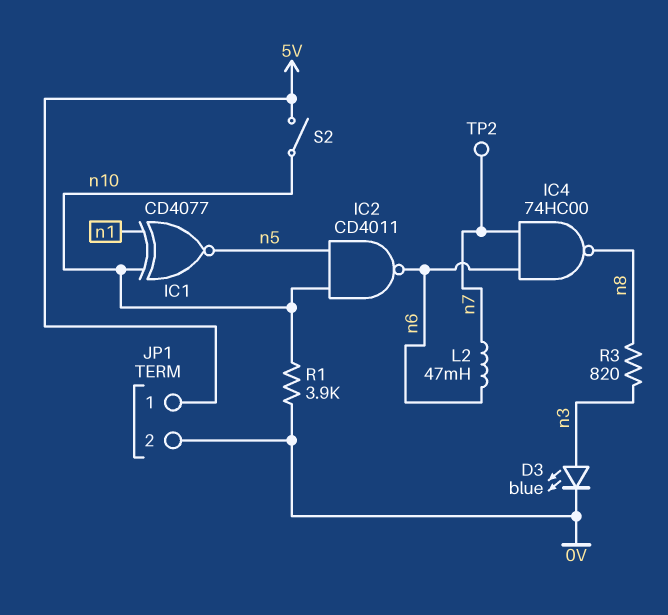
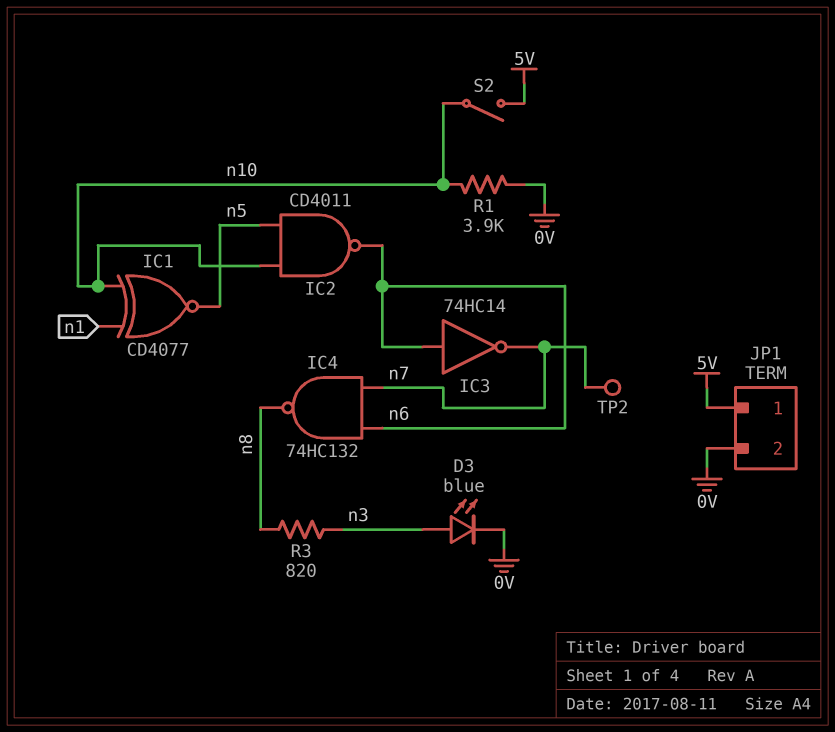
IC3: none -> NOT 74HC14 (in n6, out n7)
IC4: NAND 74HC00 (in n6, in n7, out n8) -> NAND 74HC132 (in n6, in n7, out n8)
L2: 47mH (n6, n7) -> none

